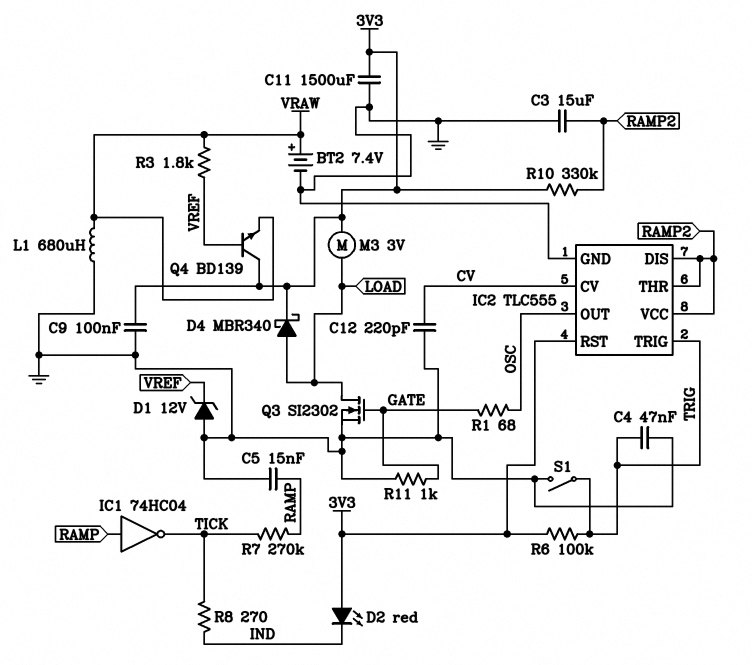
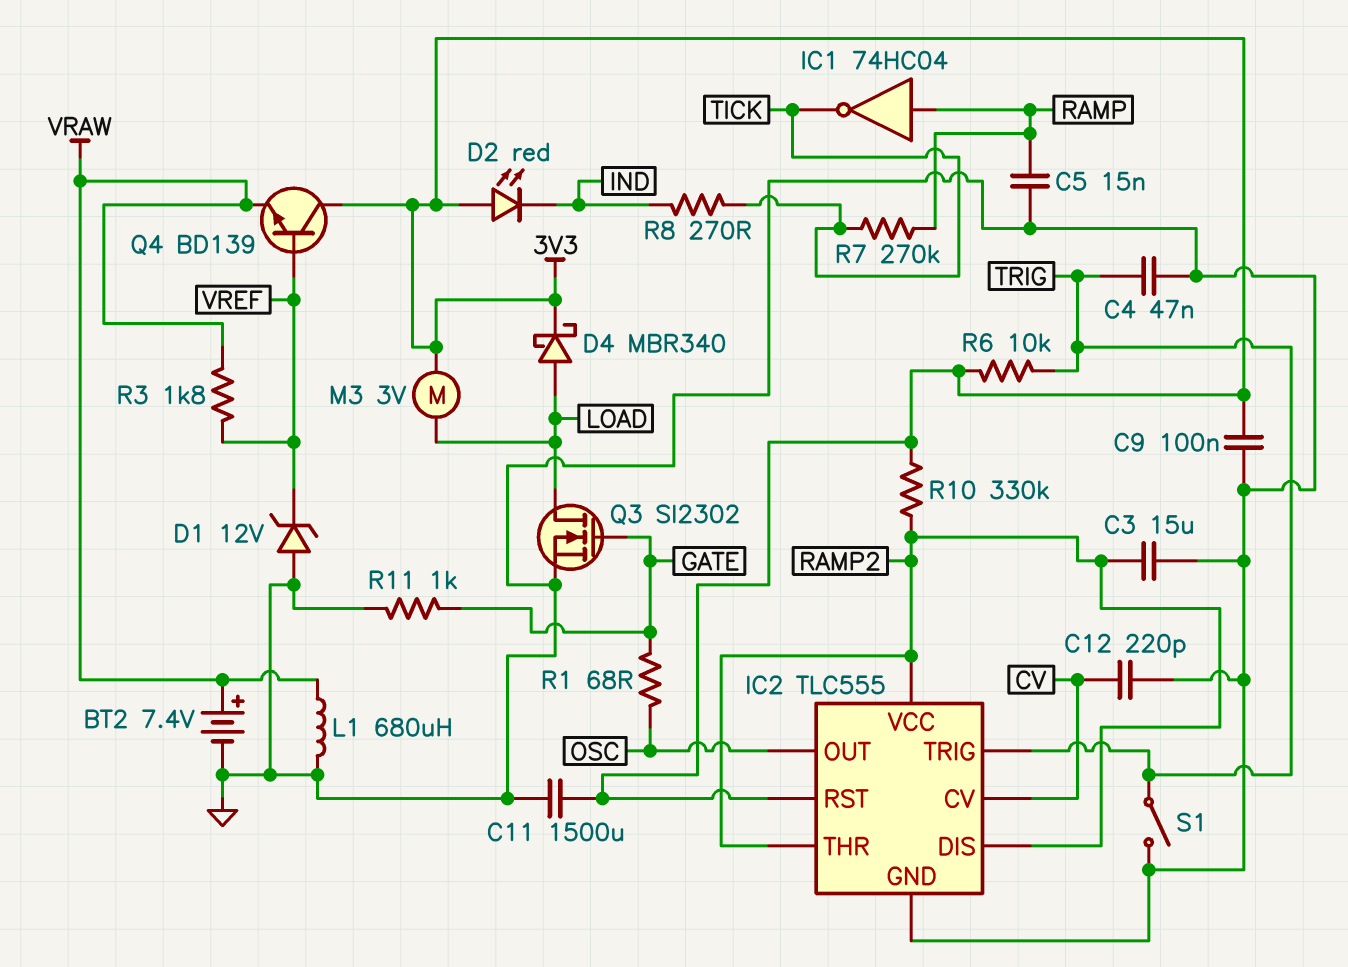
R6: 100k (3V3, TRIG) -> 10k (3V3, TRIG)

